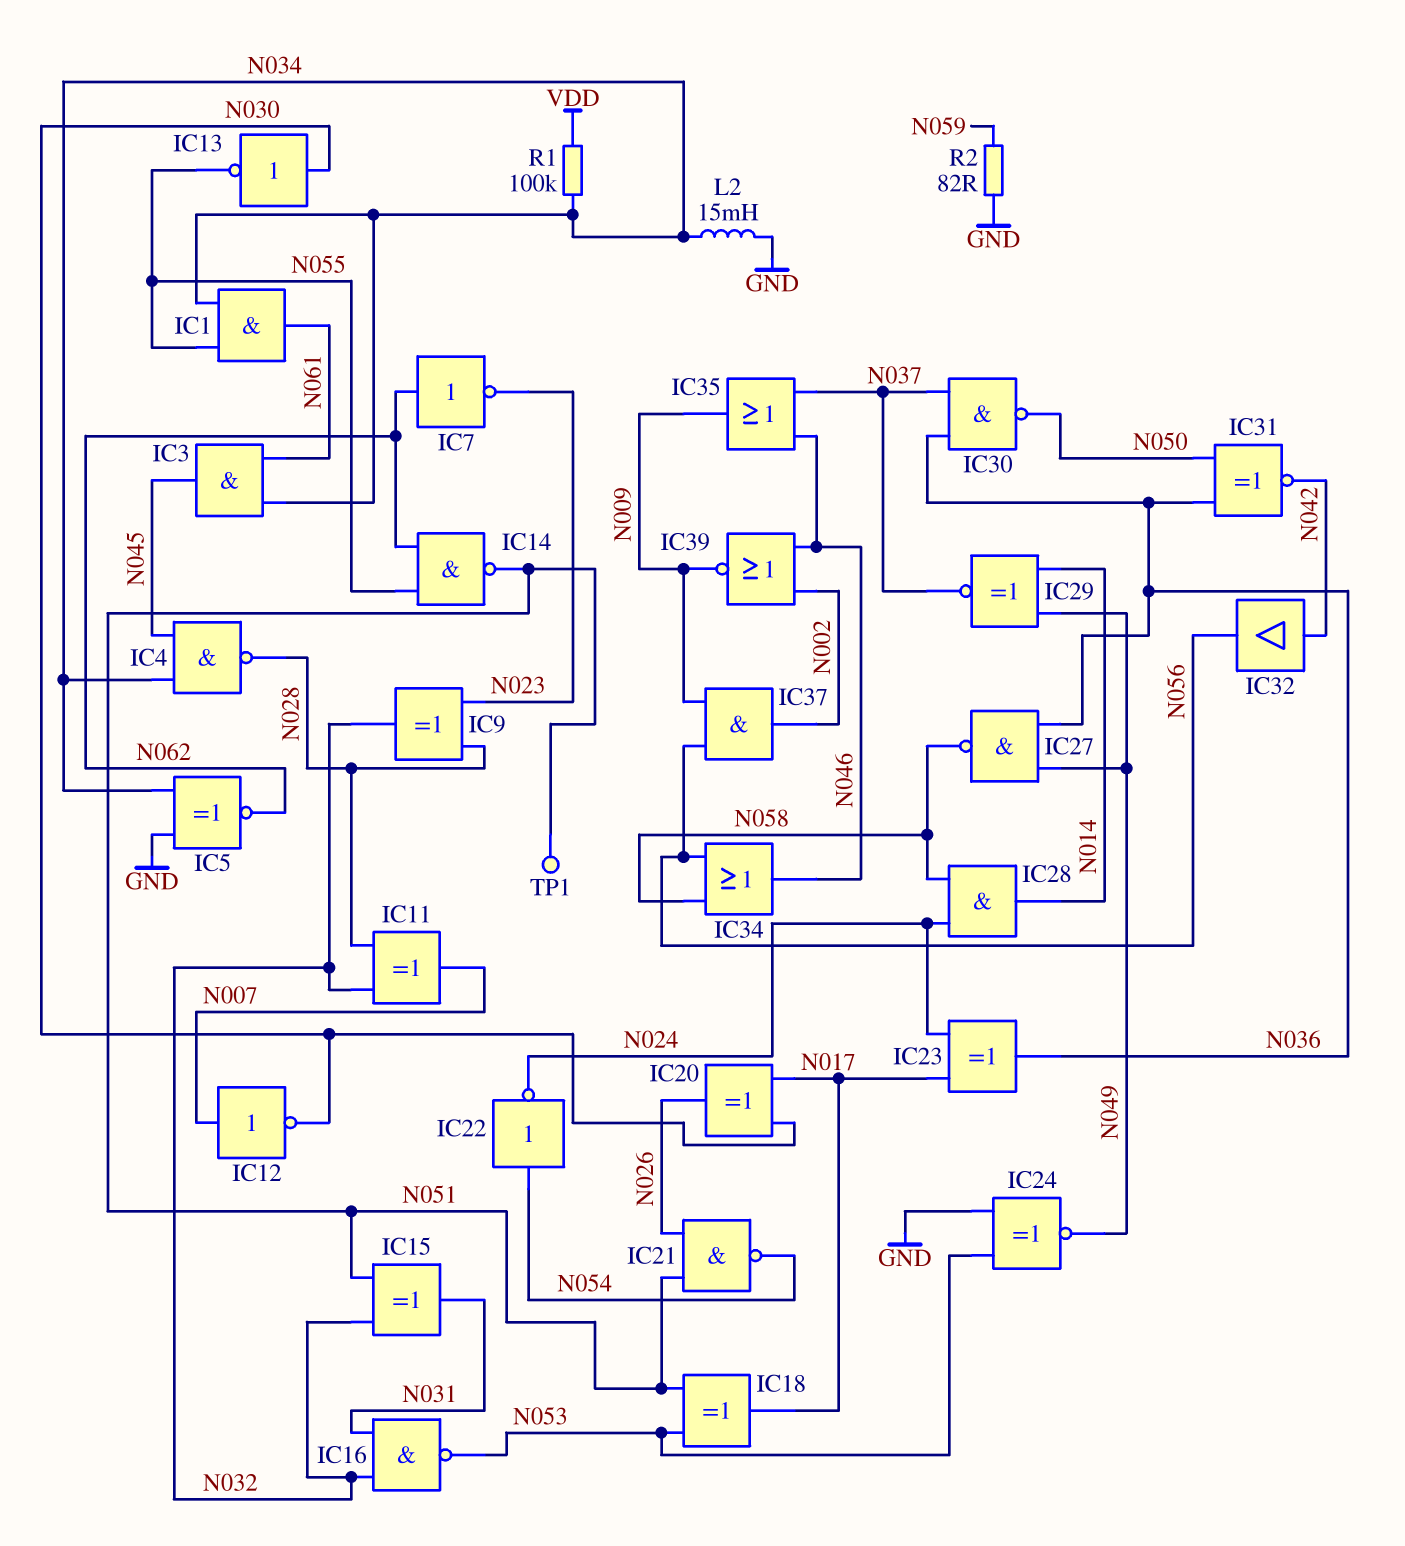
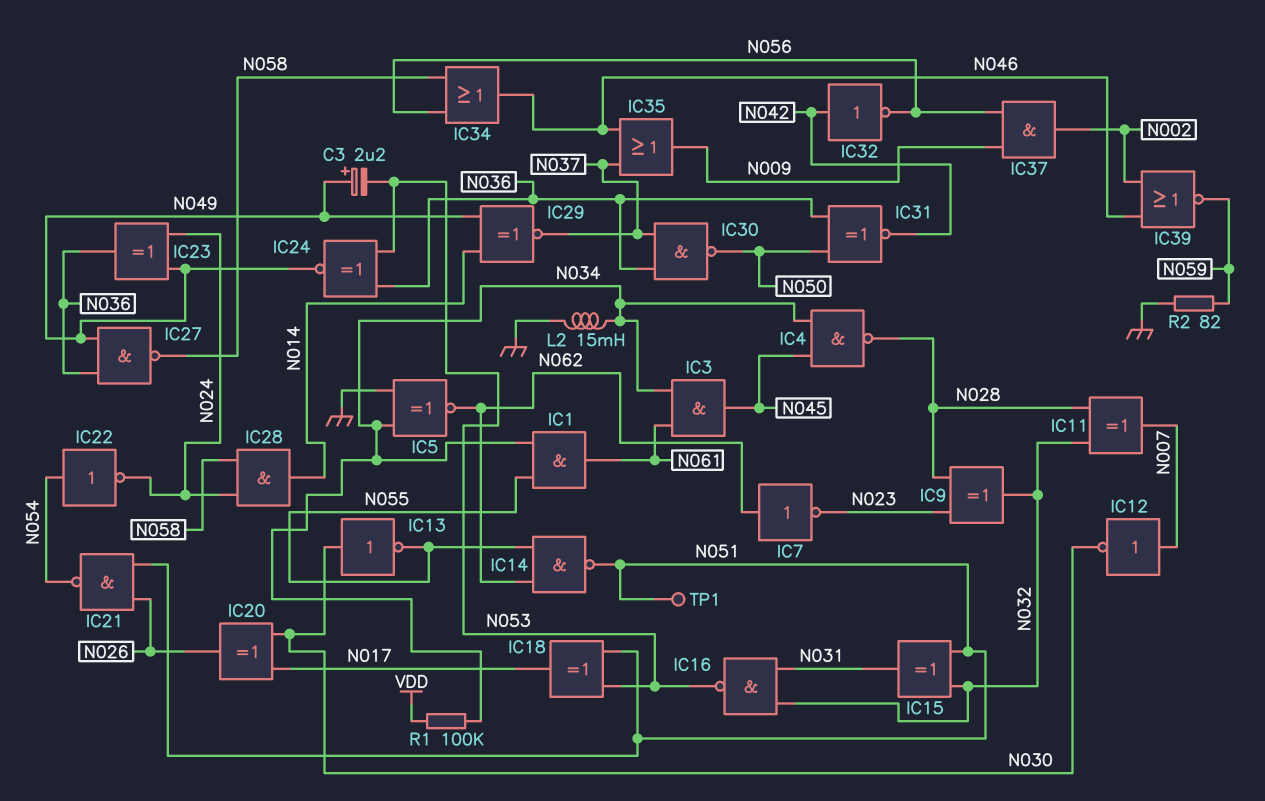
C3: none -> 2.2uF (plus N049, minus N053)
IC23: XOR (in N017, in N024, out N036) -> XOR (in N024, in N049, out N036)
IC24: XNOR (in GND, in N053, out N049) -> XNOR (in N036, in N053, out N049)
IC32: buffer (in N042, out N056) -> NOT (in N042, out N056)
IC39: NOR (in N002, in N046, out N009) -> NOR (in N002, in N046, out N059)

